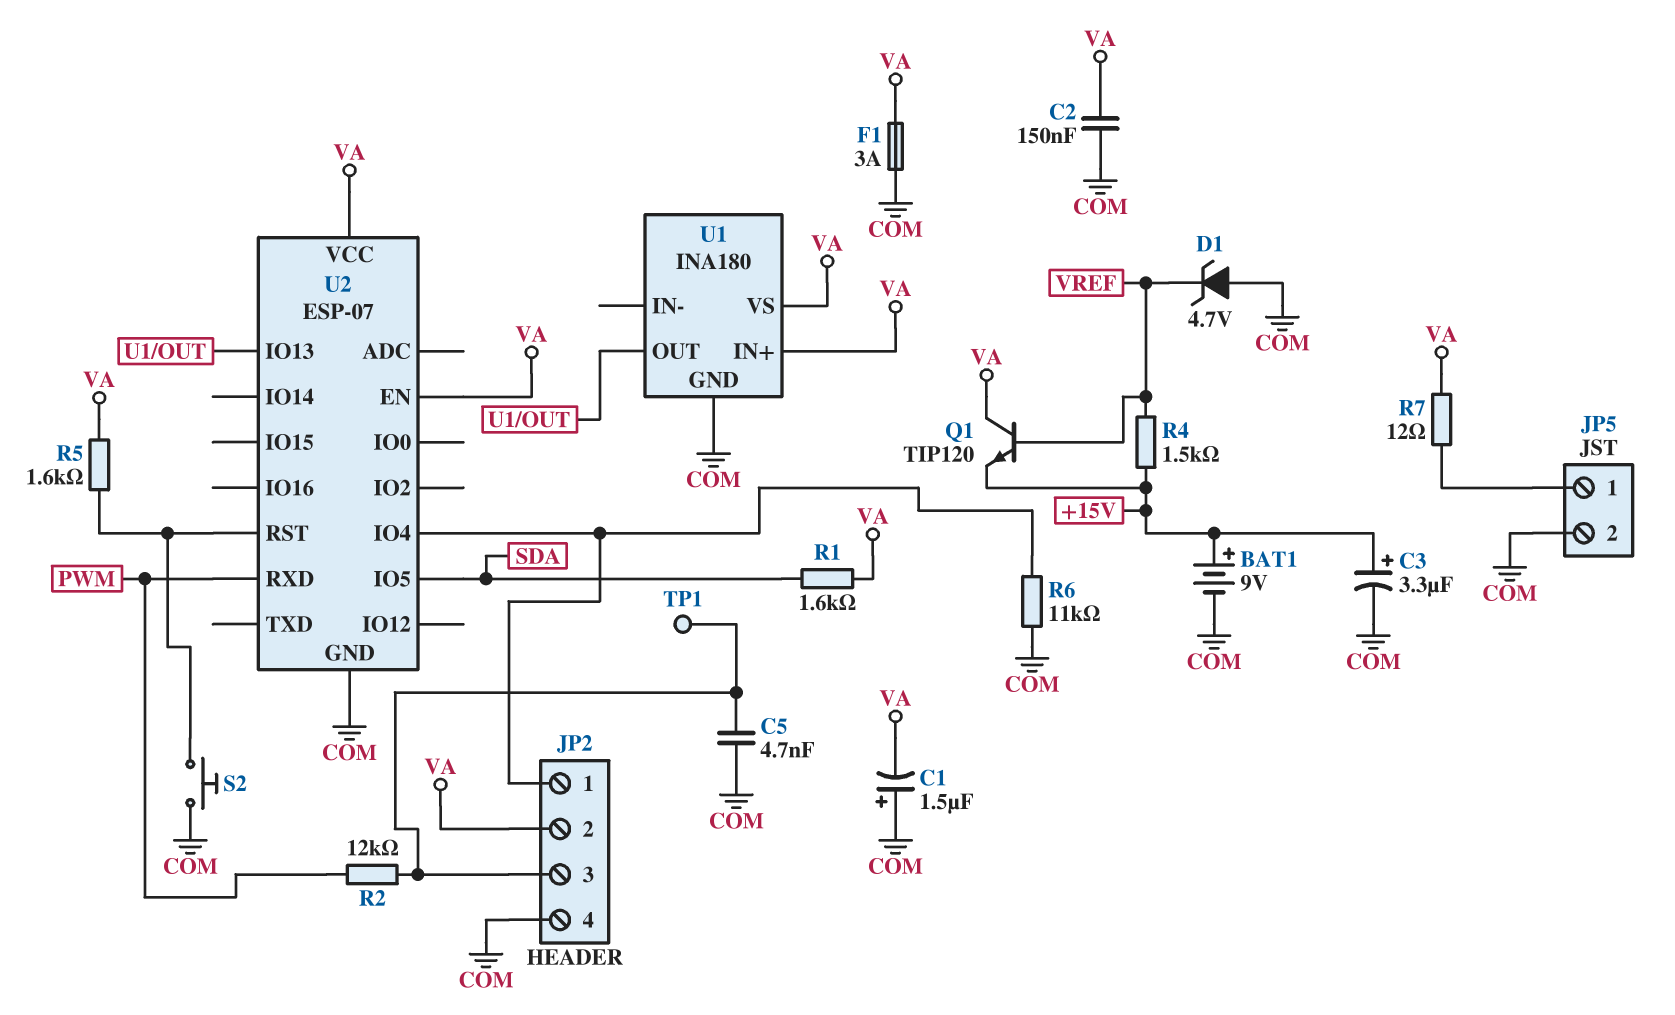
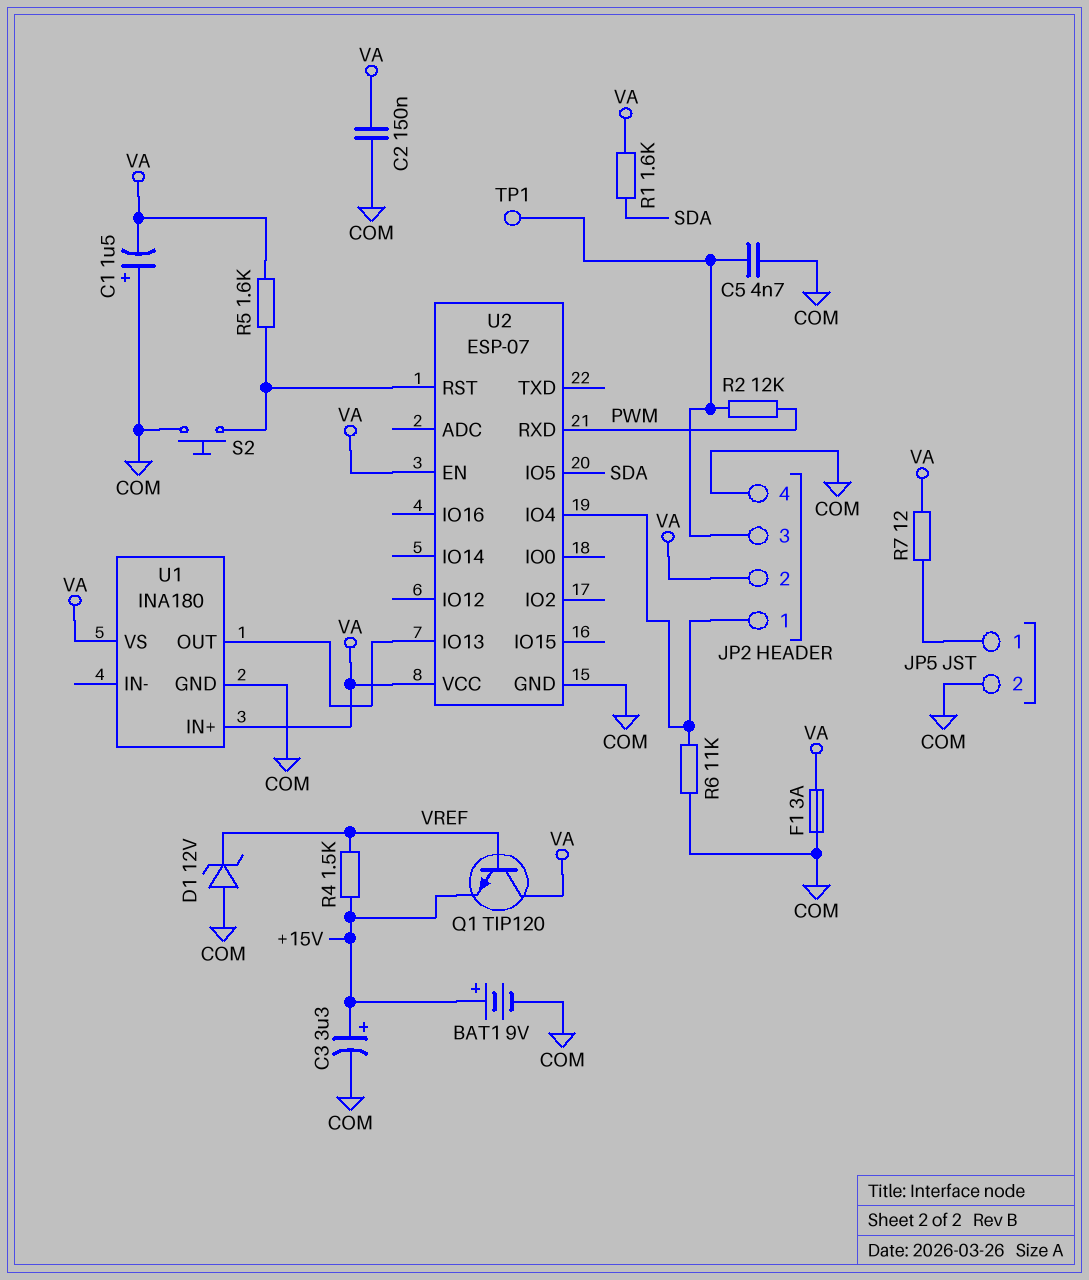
D1: zener 4.7V (A COM, K VREF) -> zener 12V (A COM, K VREF)

